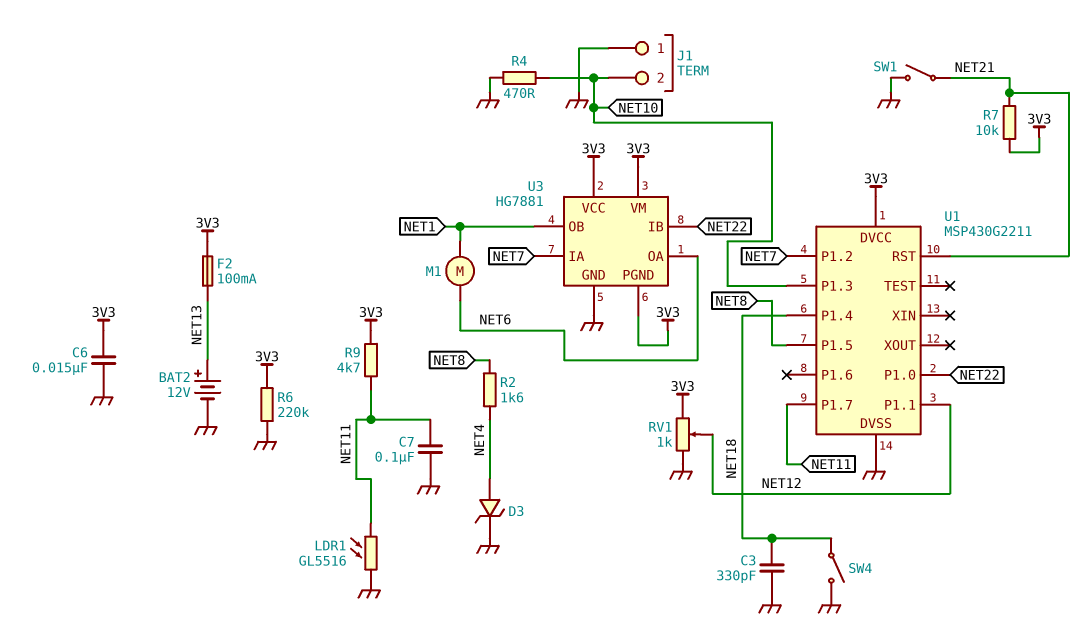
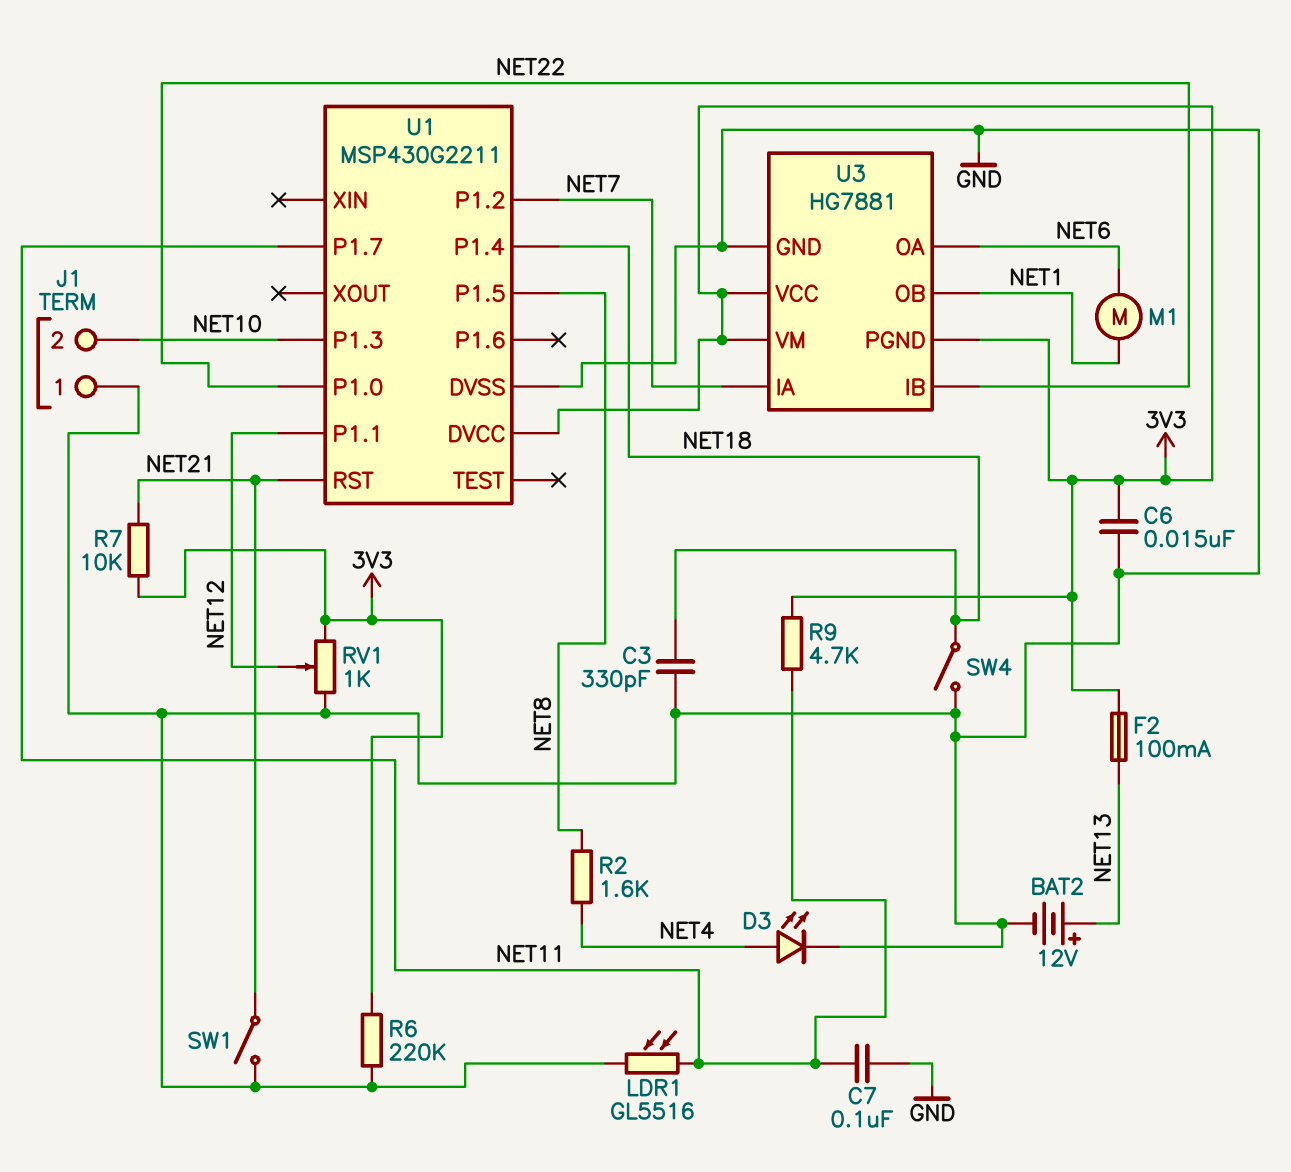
D3: zener (A NET4, K GND) -> LED (A NET4, K GND)
R4: 470 (GND, NET10) -> none

